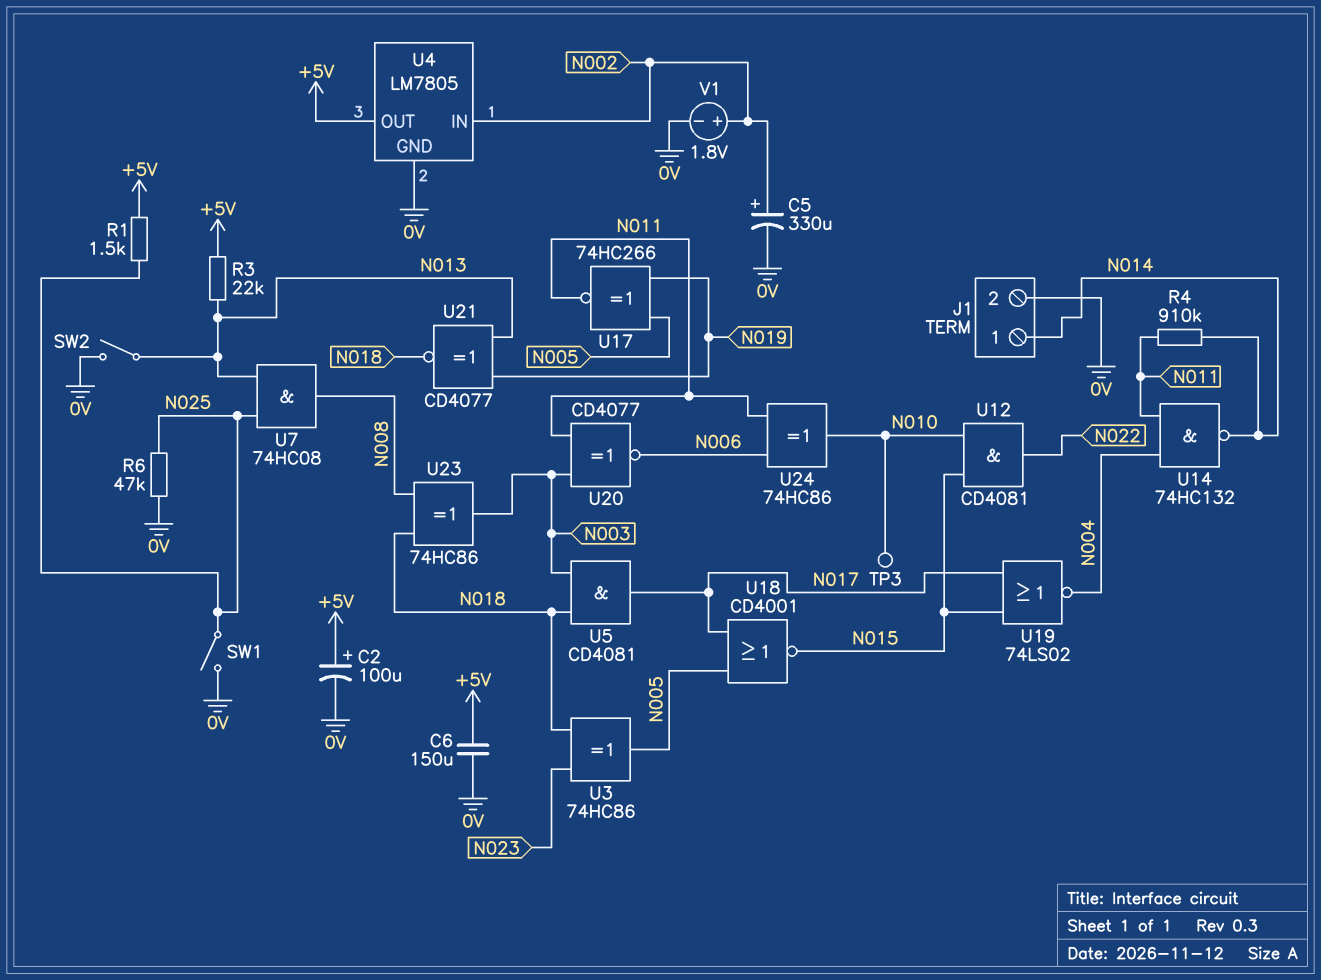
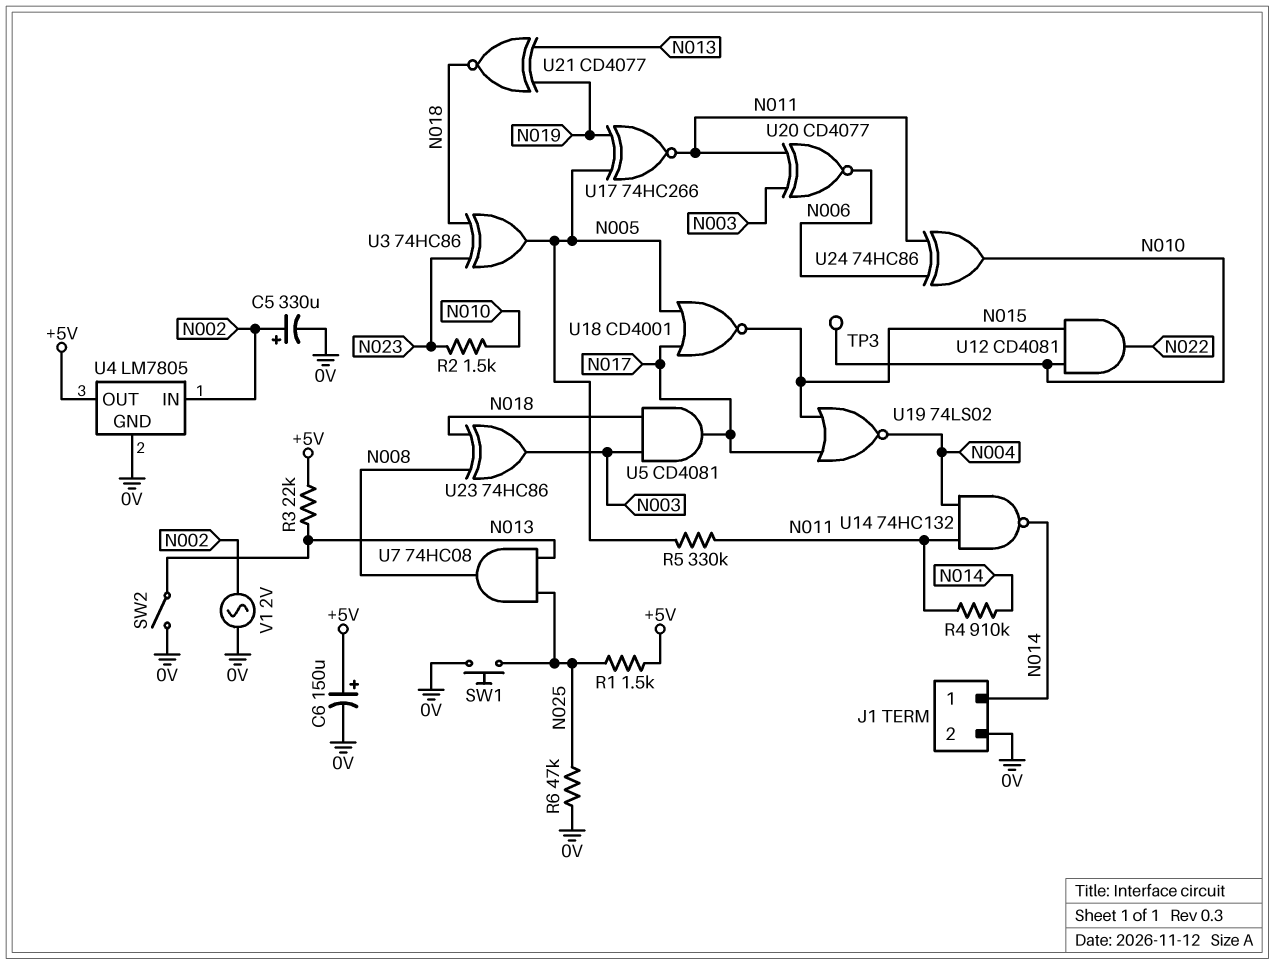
C2: 100uF (plus +5V, minus 0V) -> none
C6: 150uF (+5V, 0V) -> 150uF (plus +5V, minus 0V)
R2: none -> 1.5k (N010, N023)
R5: none -> 330k (N005, N011)
SW1: switch (0V, N025) -> button (0V, N025)
V1: 1.8V (plus N002, minus 0V) -> AC 2V (0V, N002)

